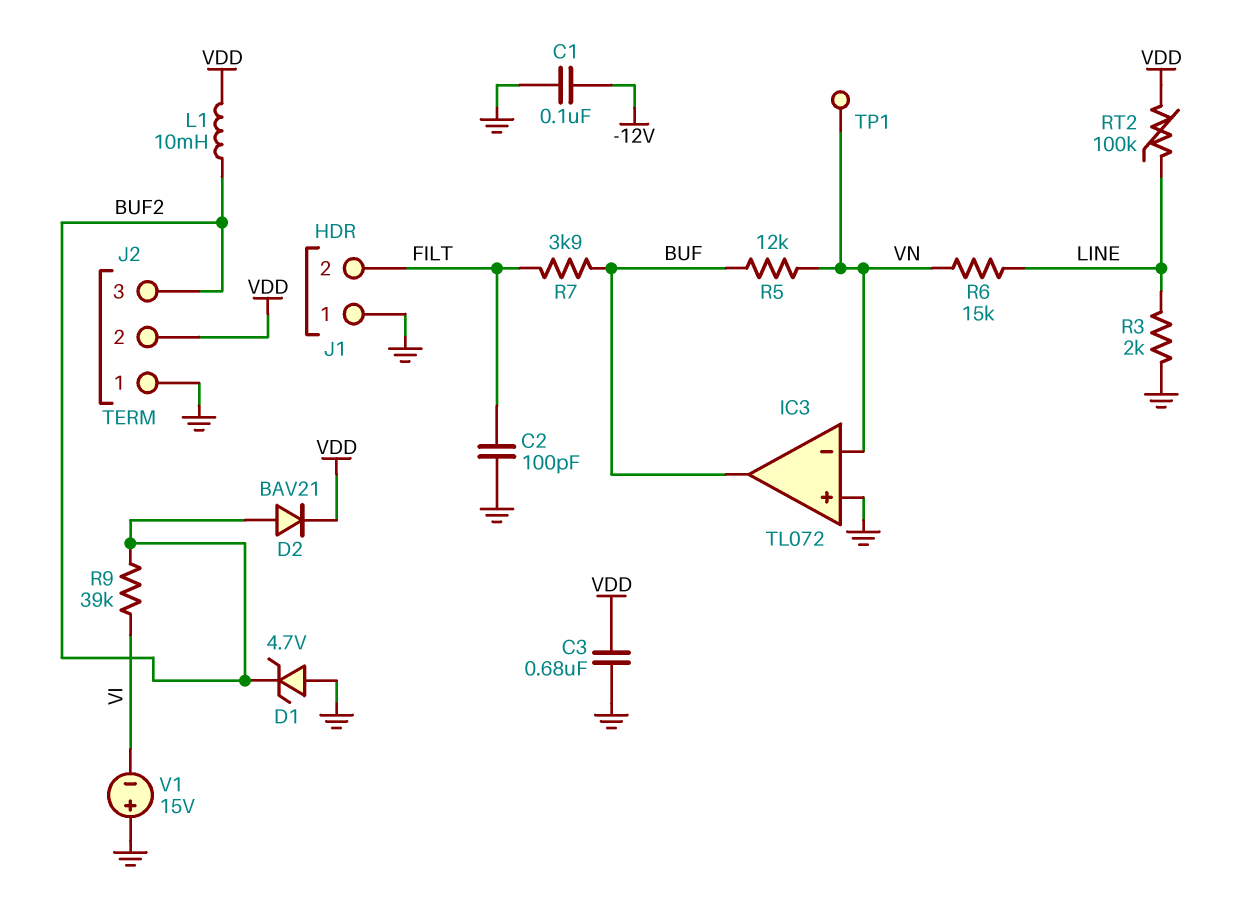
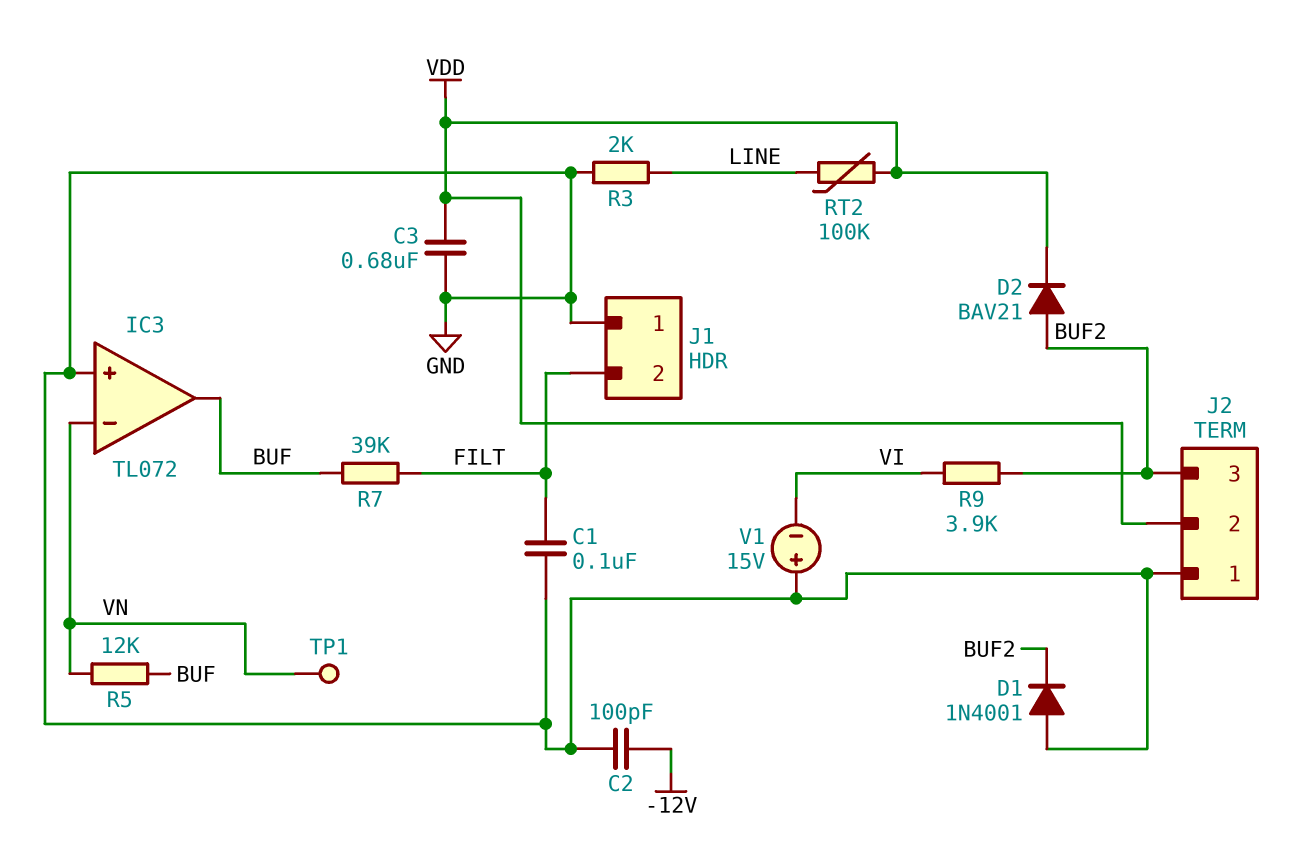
C1: 100nF (-12V, GND) -> 100nF (FILT, GND)
C2: 100pF (FILT, GND) -> 100pF (-12V, GND)
D1: zener 4.7V (A GND, K BUF2) -> diode 1N4001 (A GND, K BUF2)
L1: 10mH (BUF2, VDD) -> none
R6: 15k (LINE, VN) -> none
R7: 3.9k (BUF, FILT) -> 39k (BUF, FILT)
R9: 39k (BUF2, VI) -> 3.9k (BUF2, VI)

